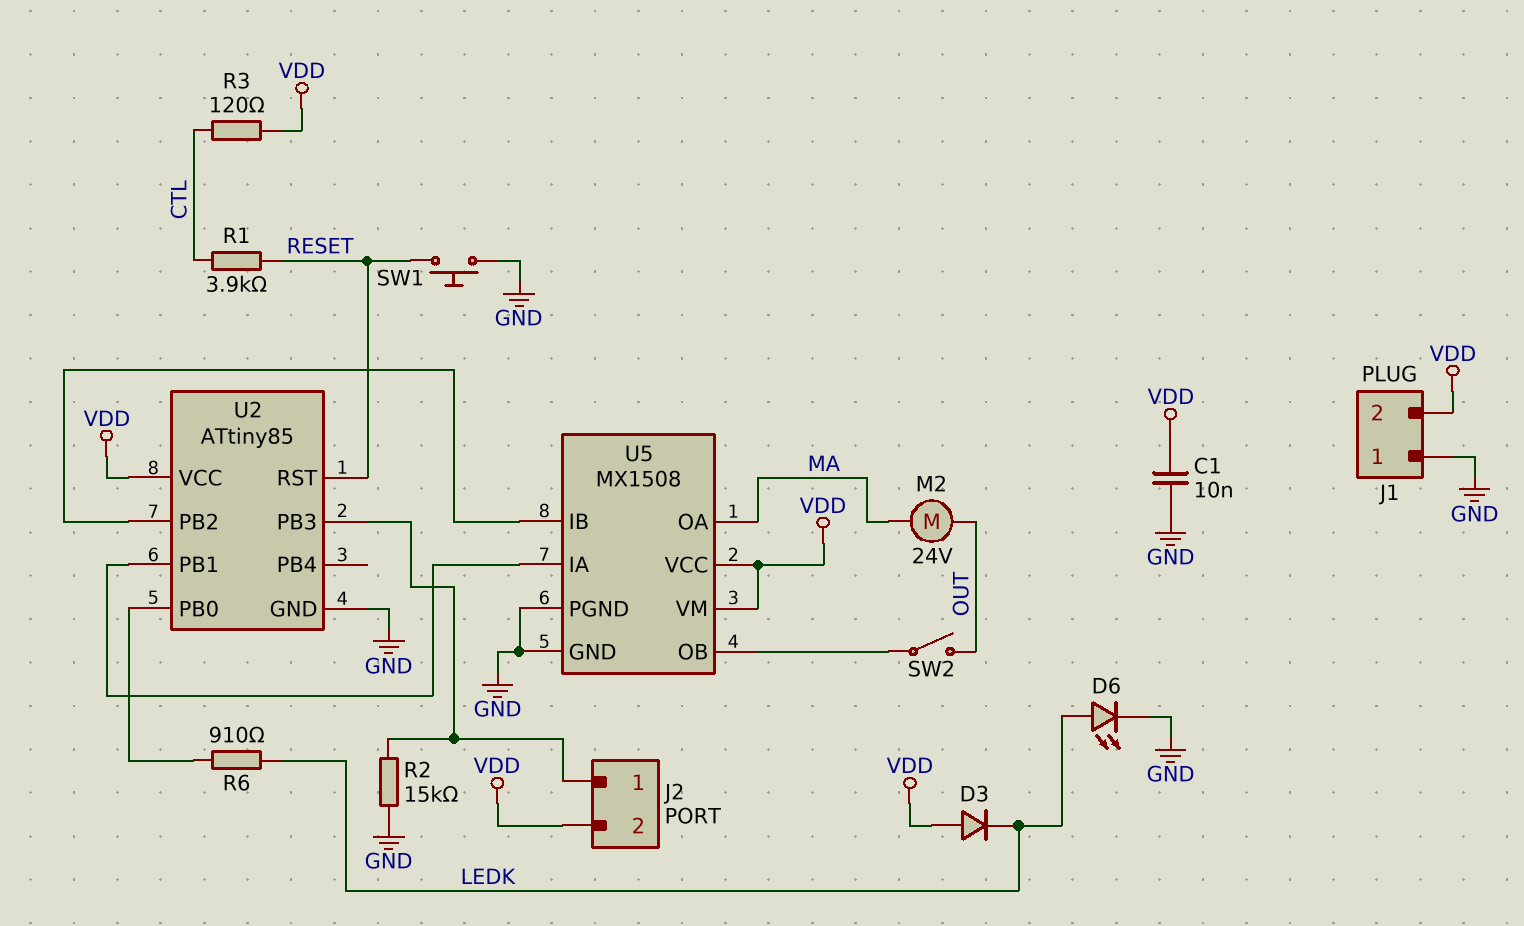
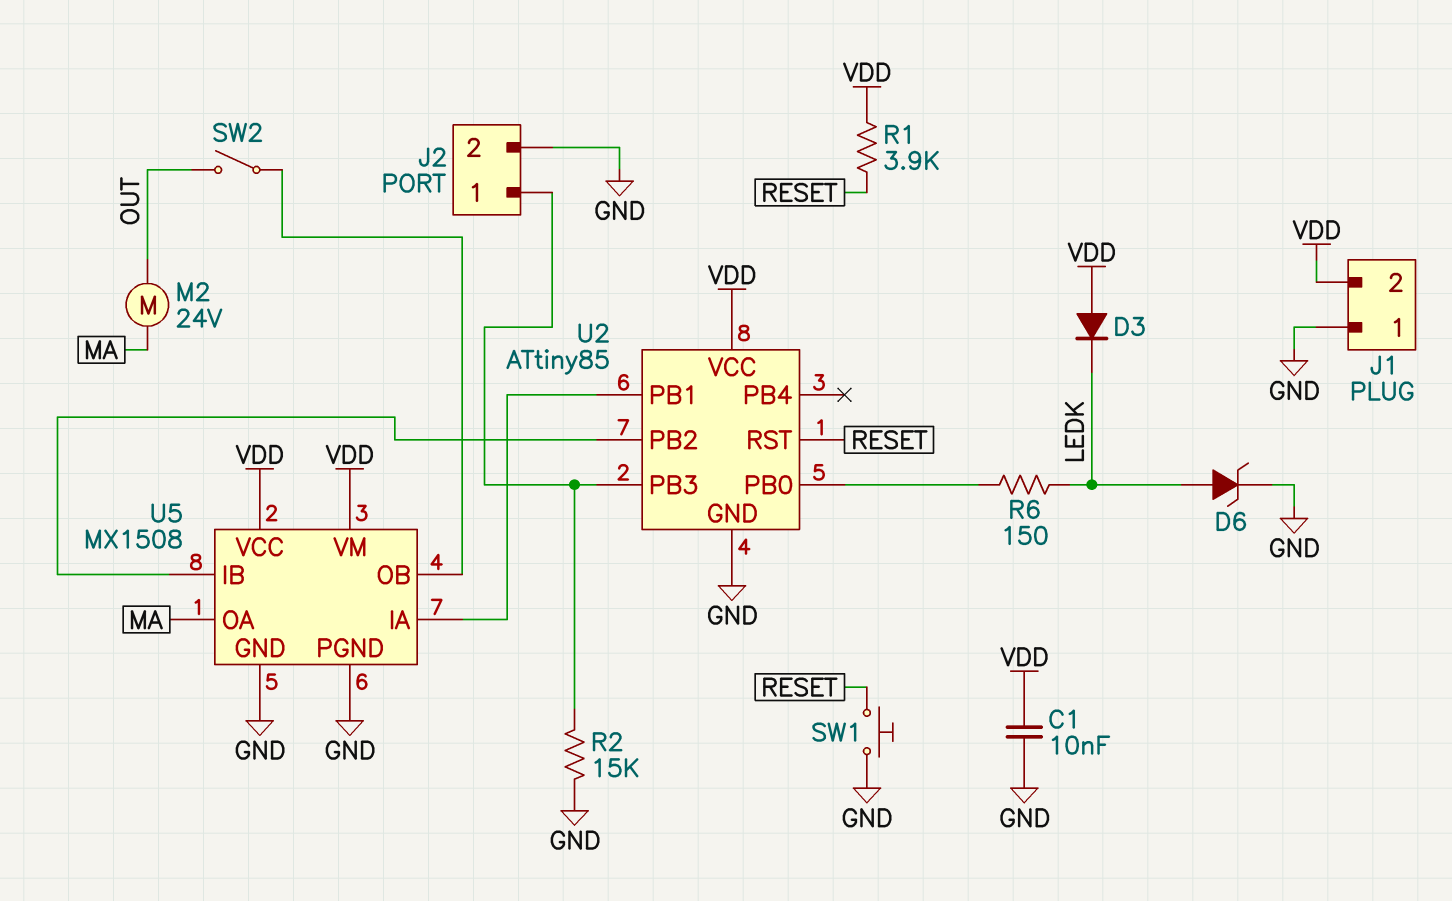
D6: LED (A LEDK, K GND) -> zener (A LEDK, K GND)
J2 pin 2: VDD -> GND
R1: 3.9k (CTL, RESET) -> 3.9k (RESET, VDD)
R3: 120 (CTL, VDD) -> none
R6: 910 (LEDK, U2/PB0) -> 150 (LEDK, U2/PB0)

